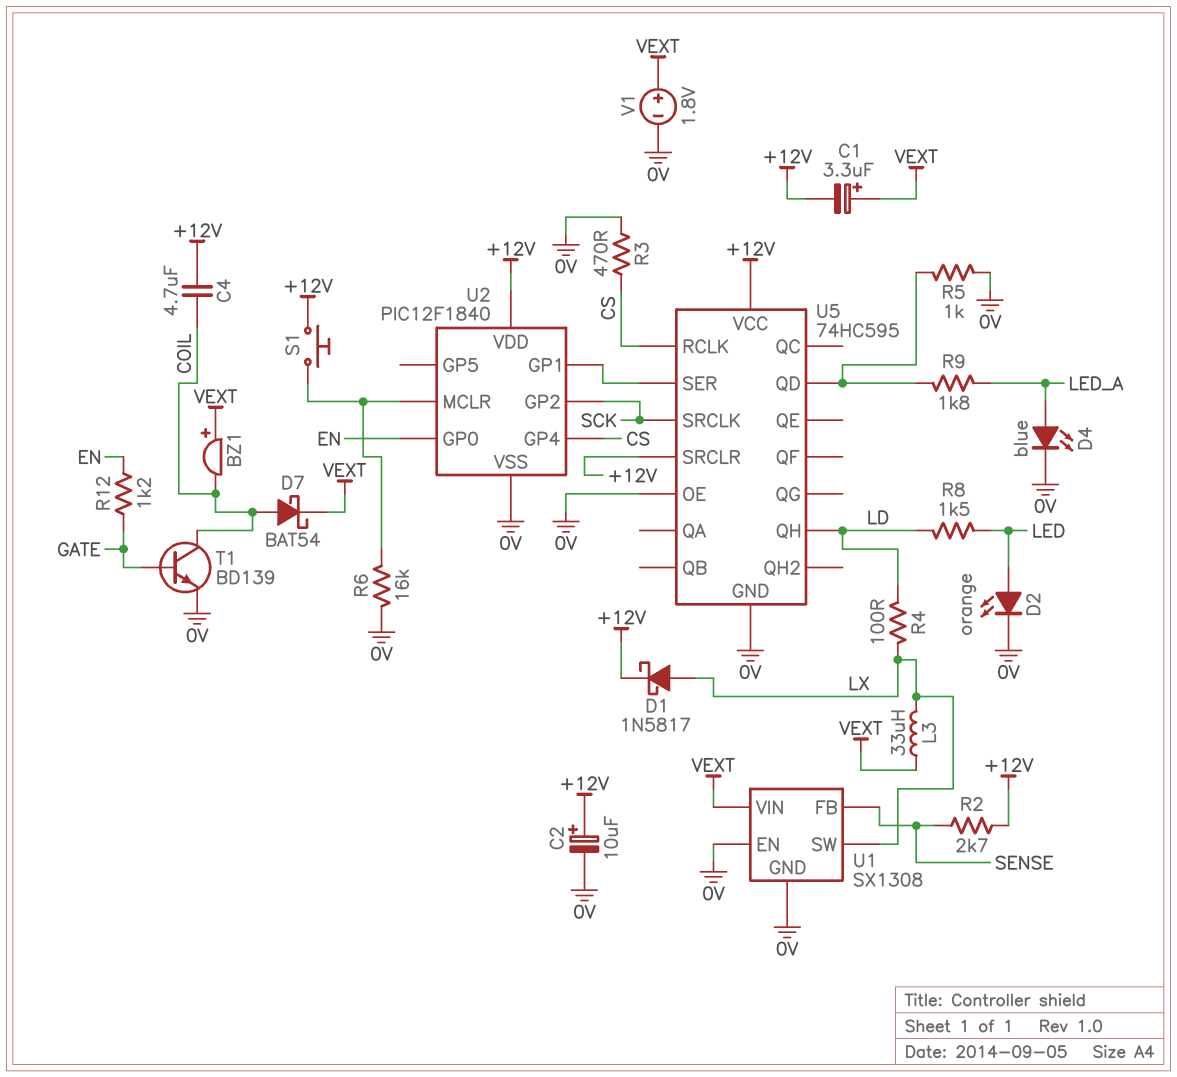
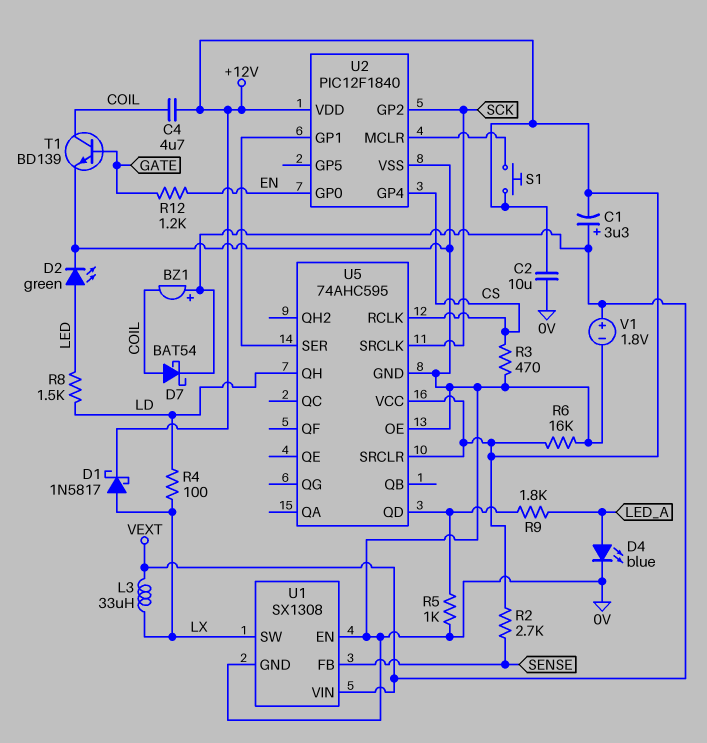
C2: 10uF (plus +12V, minus 0V) -> 10uF (+12V, 0V)
D2: LED orange (A LED, K 0V) -> LED green (A LED, K 0V)
R6: 16k (0V, U2/MCLR) -> 16k (+12V, 0V)
U5: 74HC595 -> 74AHC595

